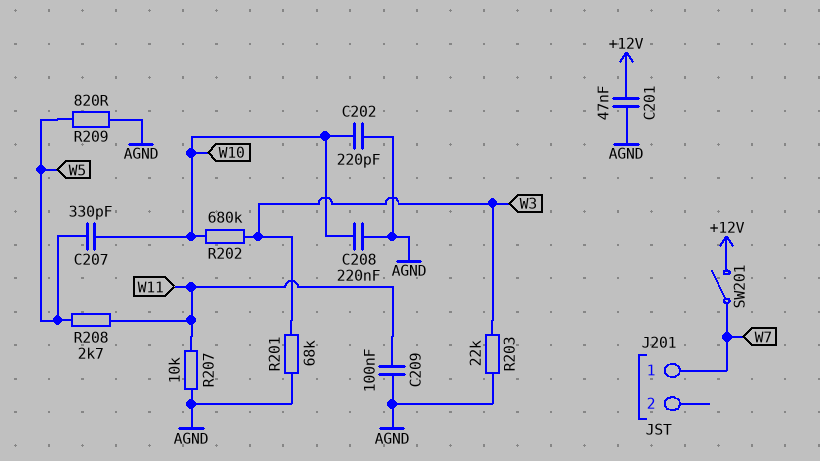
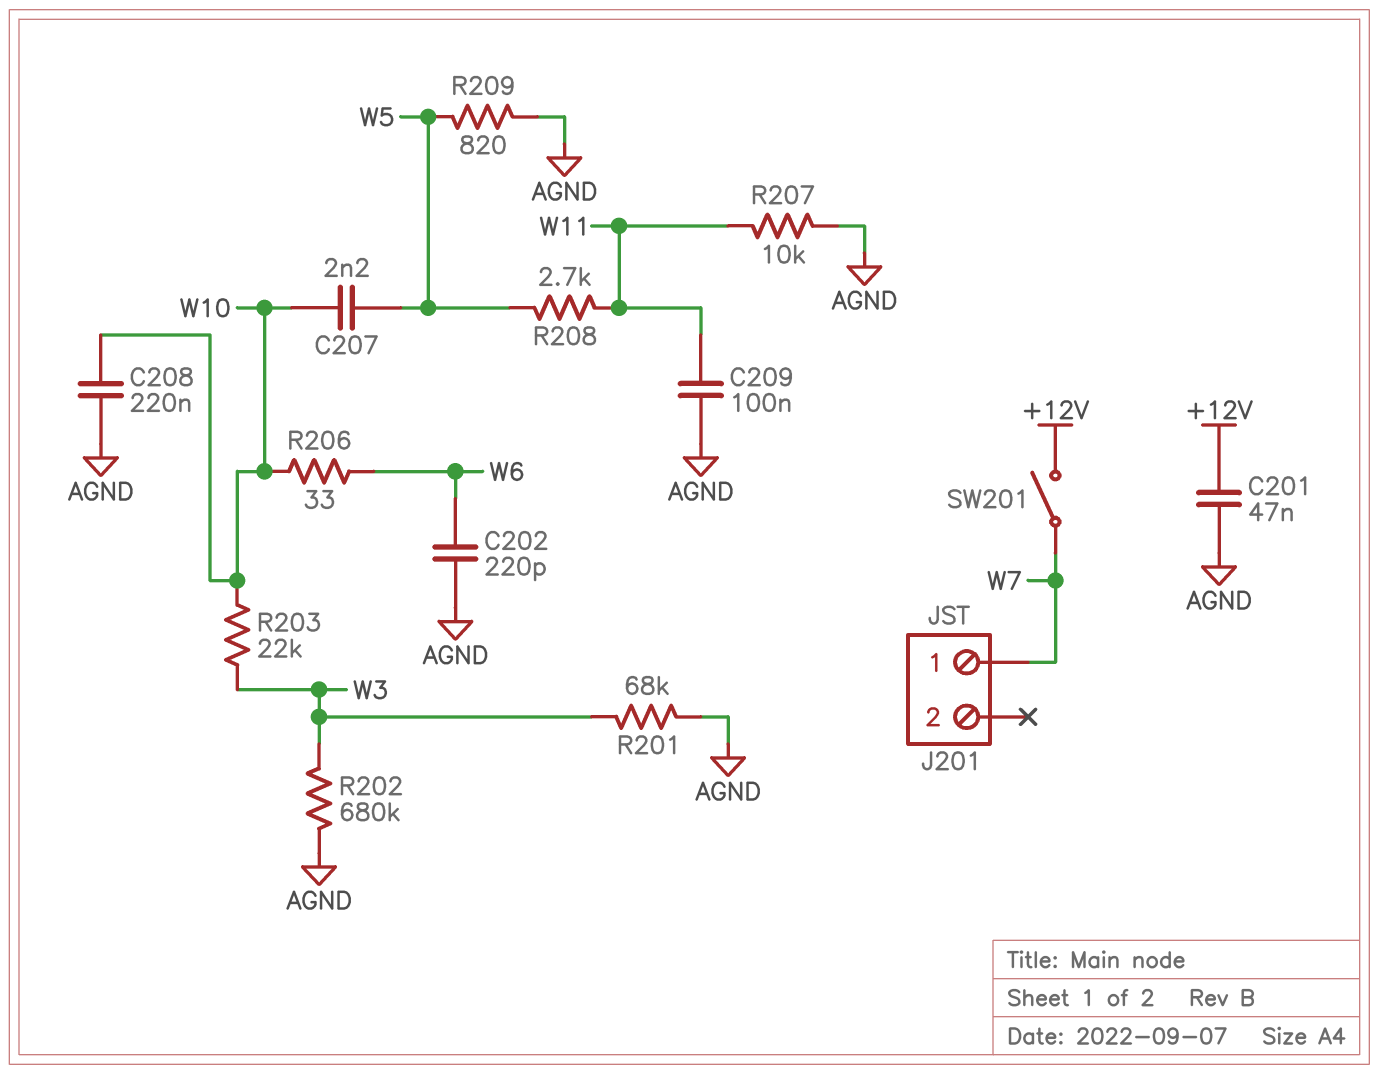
C202: 220pF (AGND, W10) -> 220pF (AGND, W6)
C207: 330pF (W5, W10) -> 2.2nF (W5, W10)
R202: 680k (W3, W10) -> 680k (AGND, W3)
R203: 22k (AGND, W3) -> 22k (W3, W10)
R206: none -> 33 (W6, W10)

